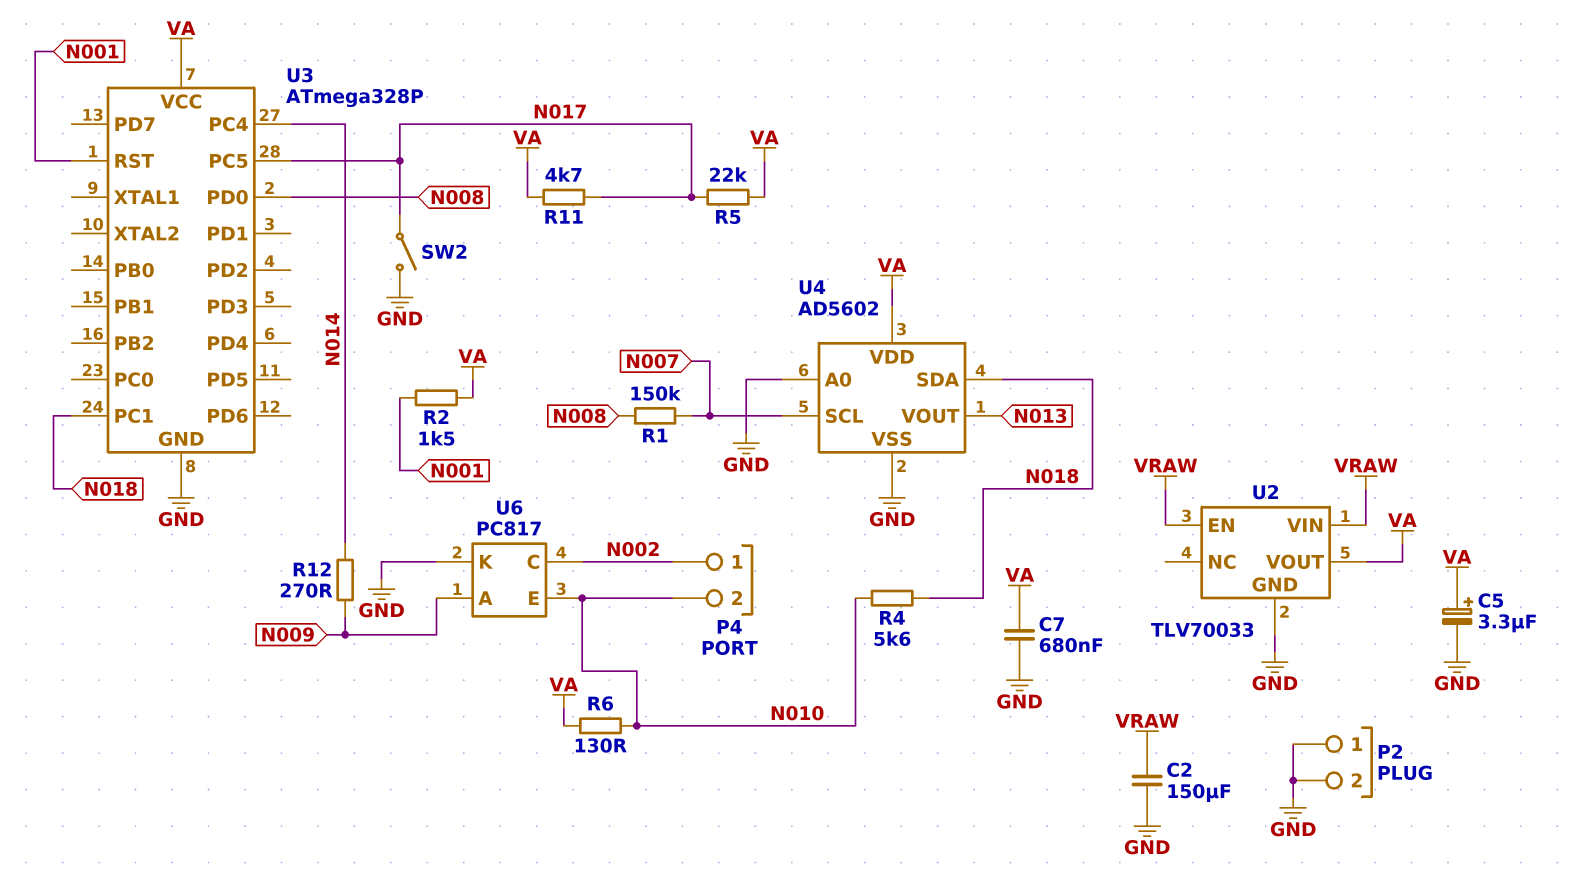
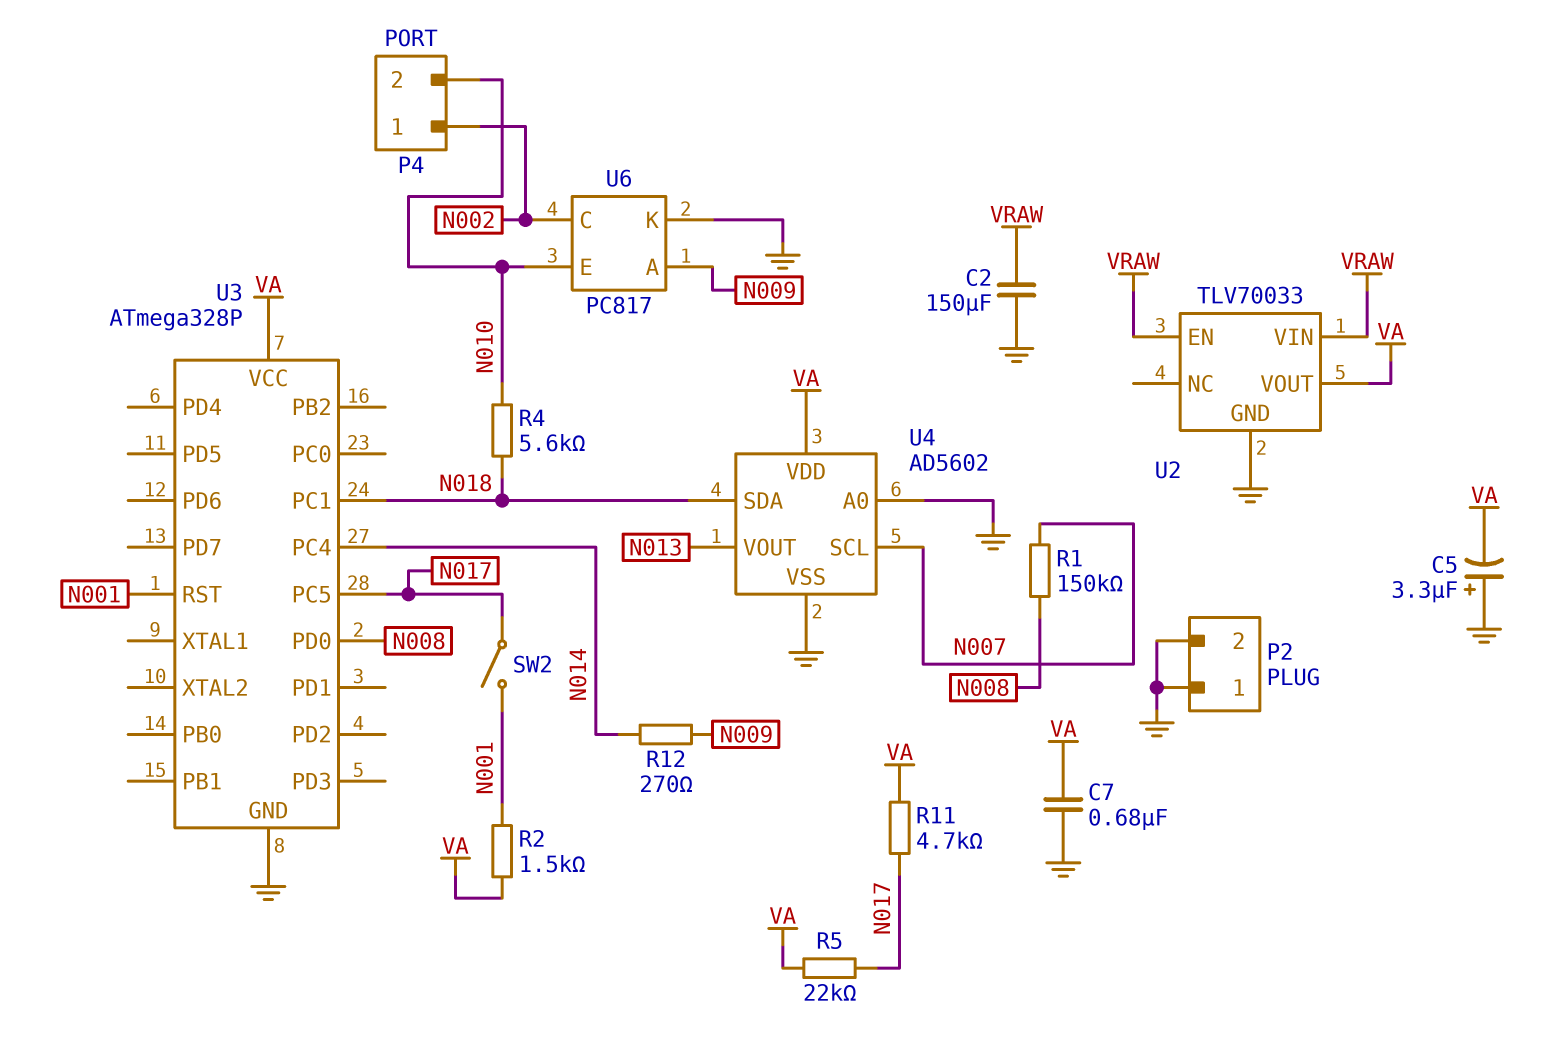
C5: 3.3uF (plus VA, minus GND) -> 3.3uF (plus GND, minus VA)
R6: 130 (N010, VA) -> none
SW2: switch (GND, N017) -> switch (N001, N017)

